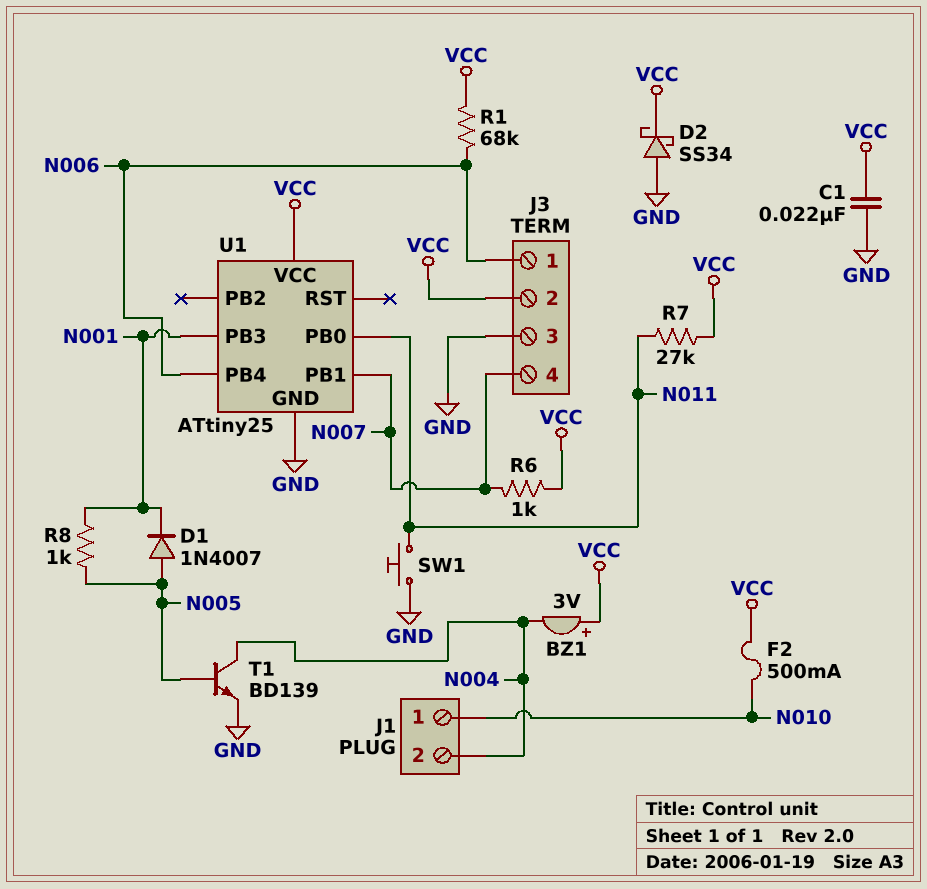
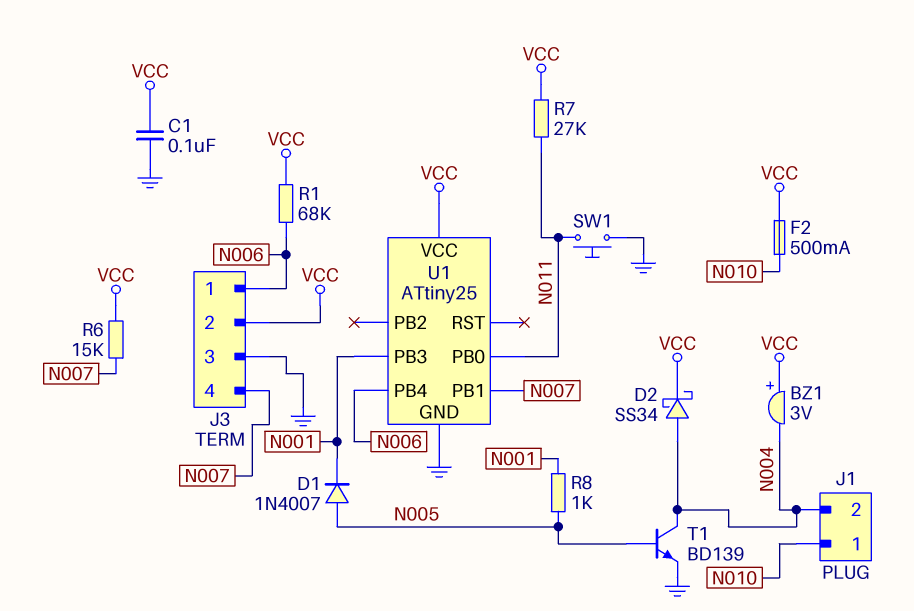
C1: 22nF (GND, VCC) -> 100nF (GND, VCC)
D2: schottky SS34 (A GND, K VCC) -> schottky SS34 (A N004, K VCC)
R6: 1k (N007, VCC) -> 15k (N007, VCC)

